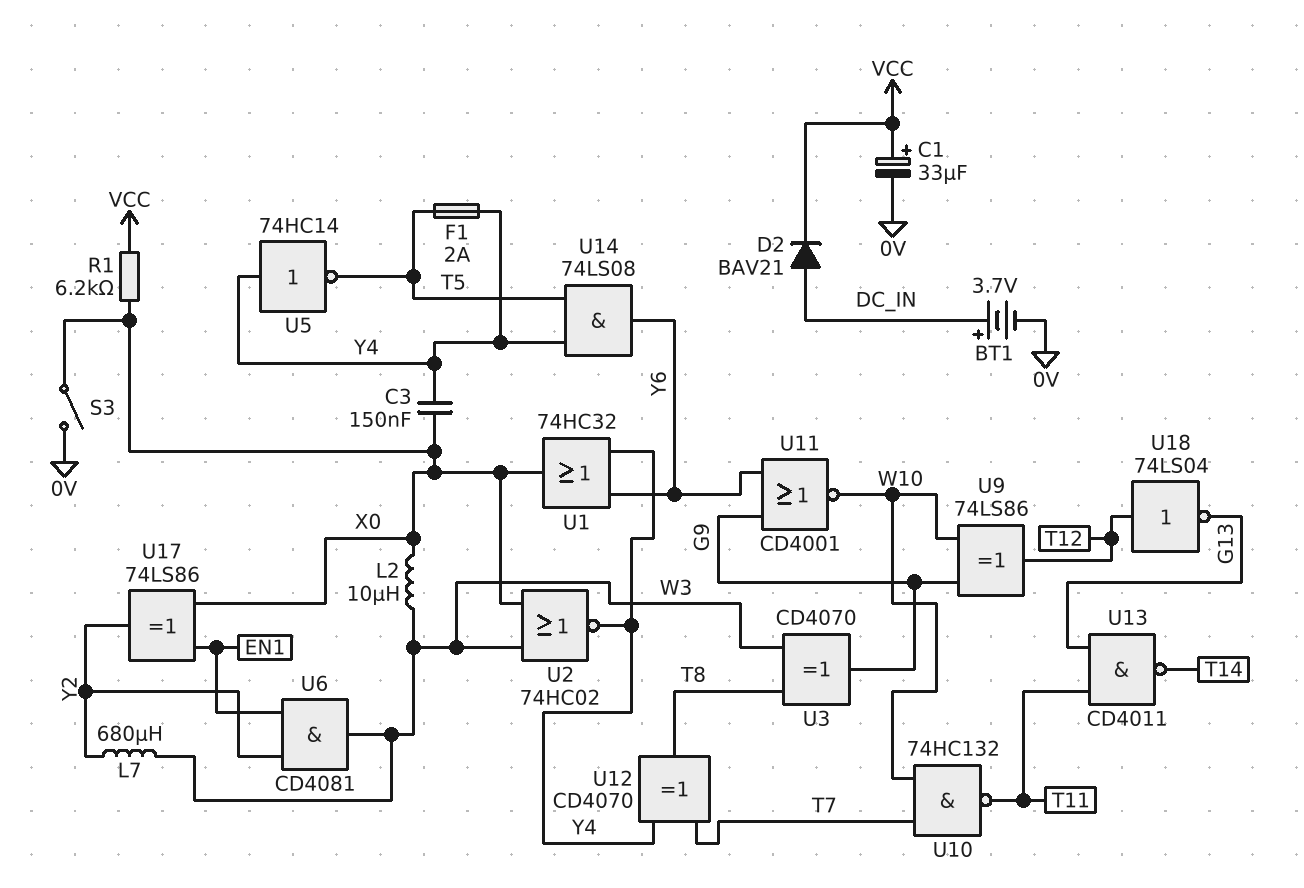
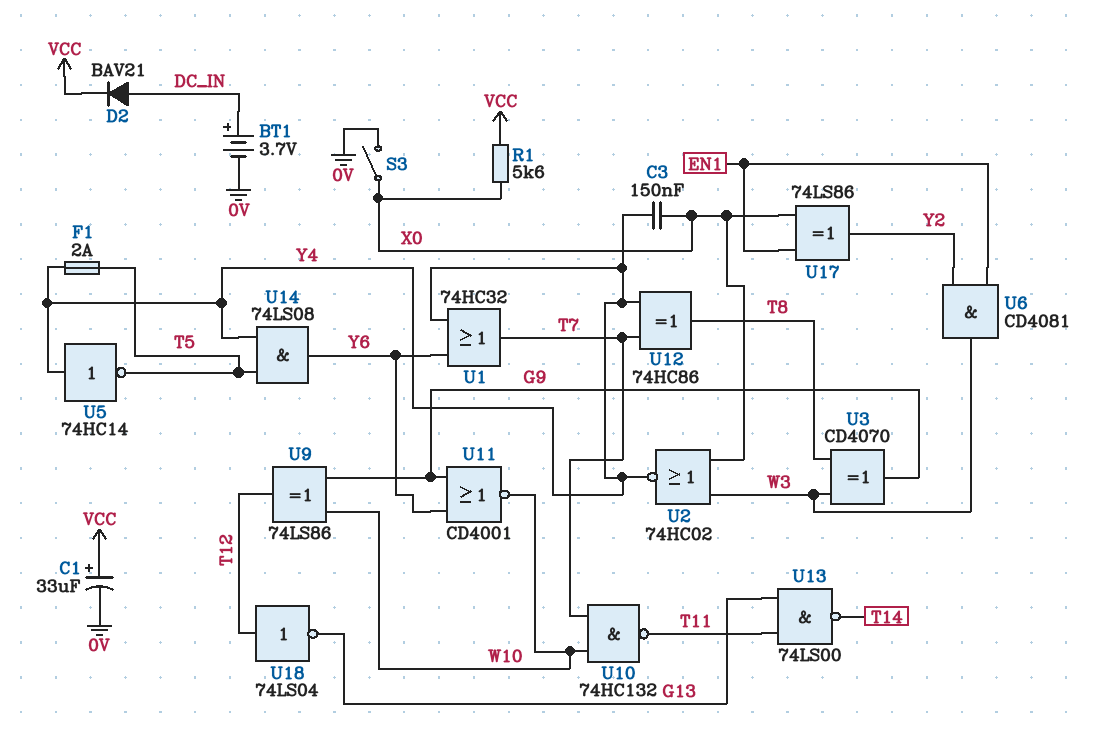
L2: 10uH (W3, X0) -> none
L7: 680uH (W3, Y2) -> none
R1: 6.2k (VCC, X0) -> 5.6k (VCC, X0)
U1: OR 74HC32 (in Y4, in Y6, out X0) -> OR 74HC32 (in Y4, in Y6, out T7)
U12: XOR CD4070 (in T7, in Y4, out T8) -> XOR 74HC86 (in T7, in Y4, out T8)
U13: NAND CD4011 (in G13, in T11, out T14) -> NAND 74LS00 (in G13, in T11, out T14)

